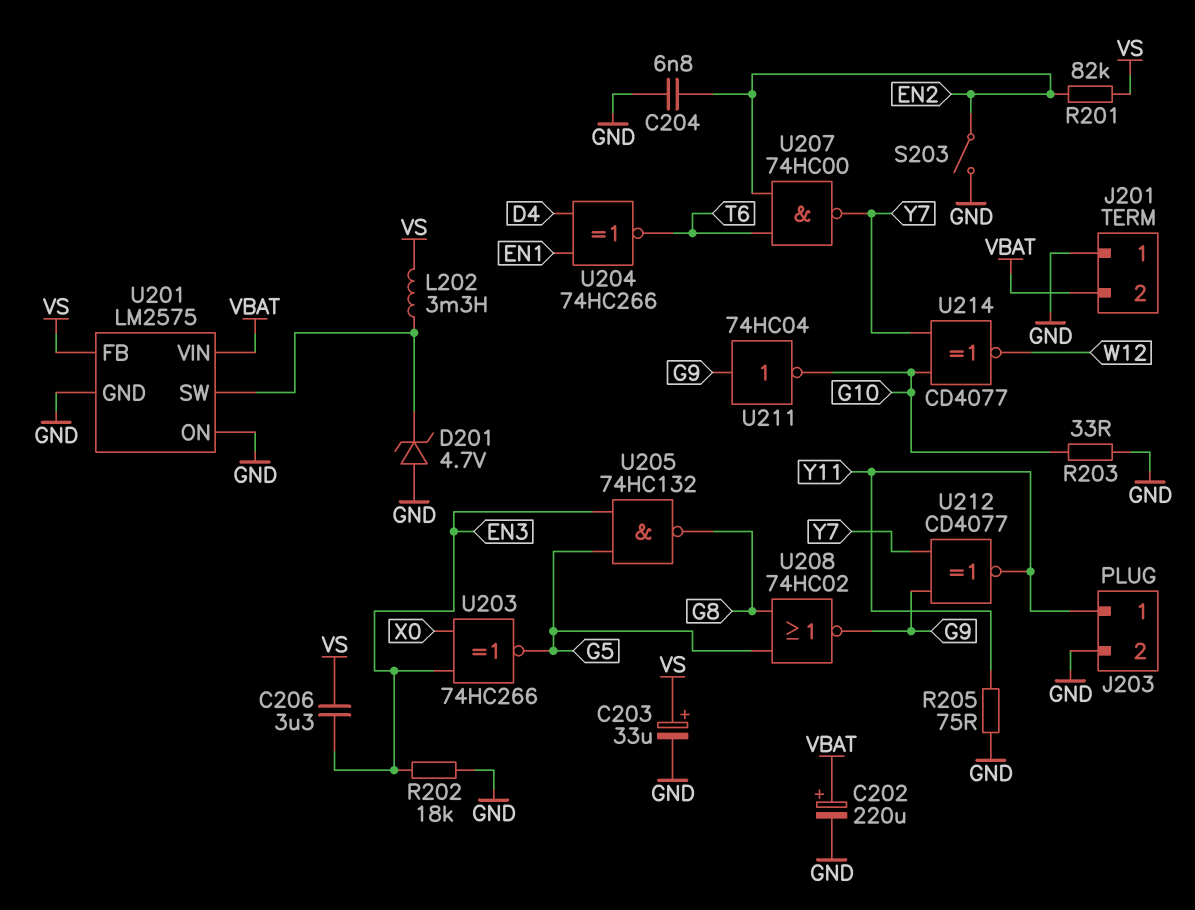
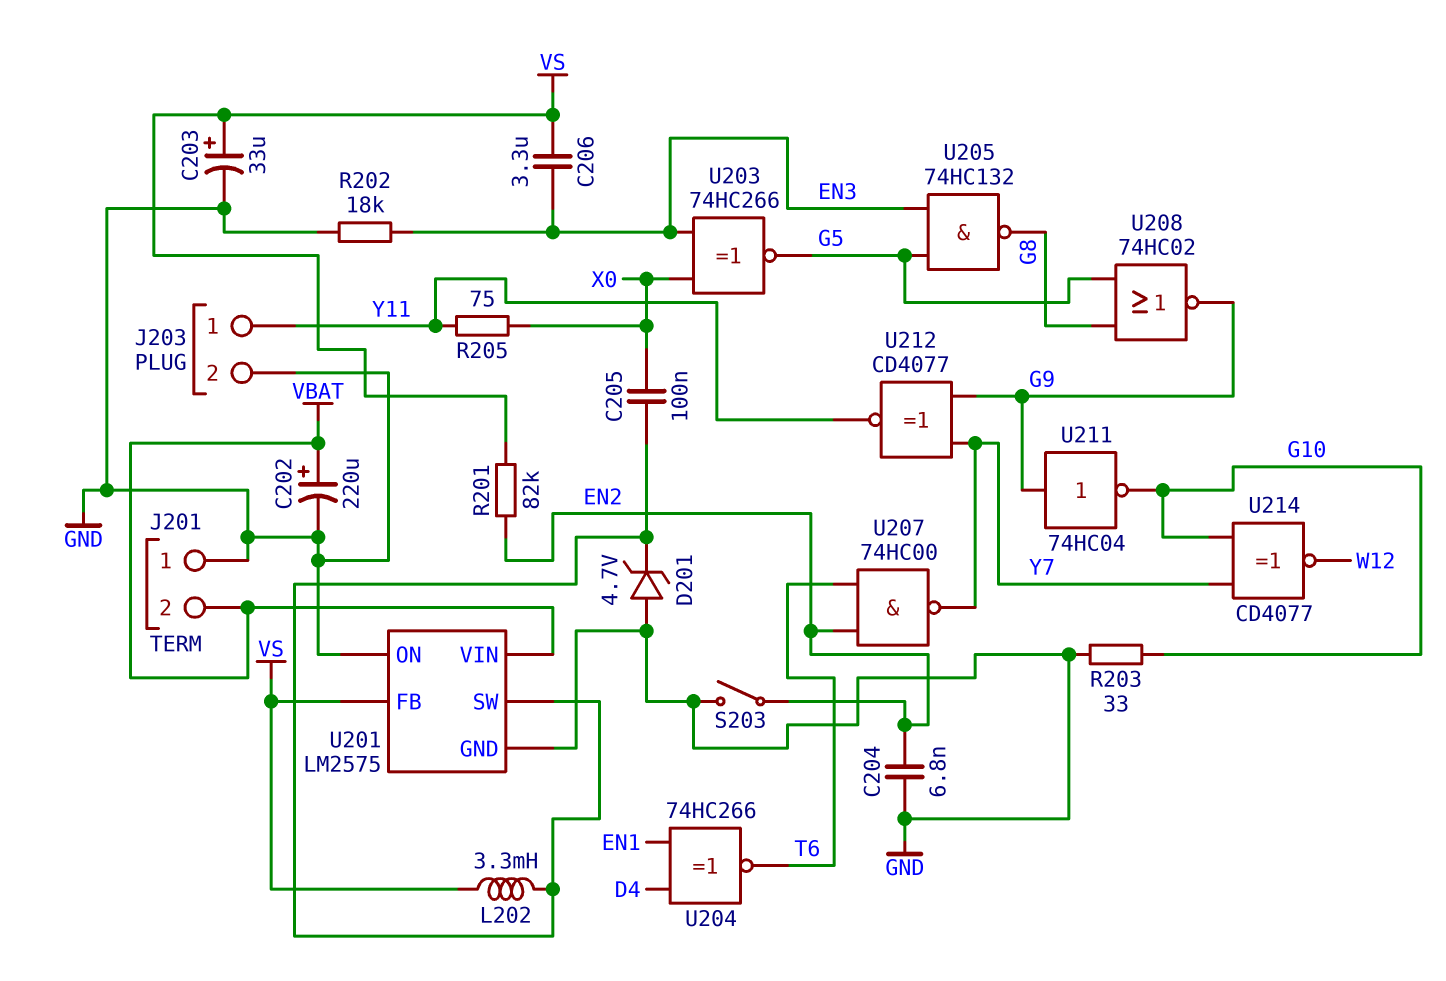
C205: none -> 100nF (U201/SW, X0)
R205: 75 (GND, Y11) -> 75 (X0, Y11)

